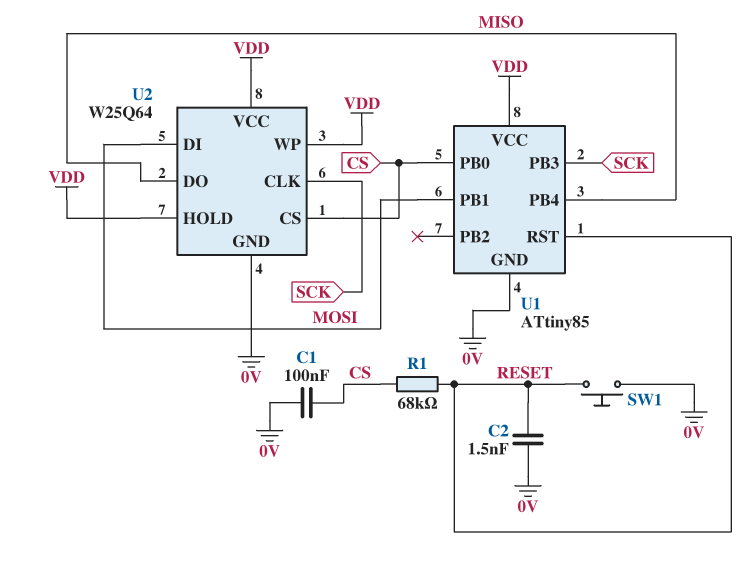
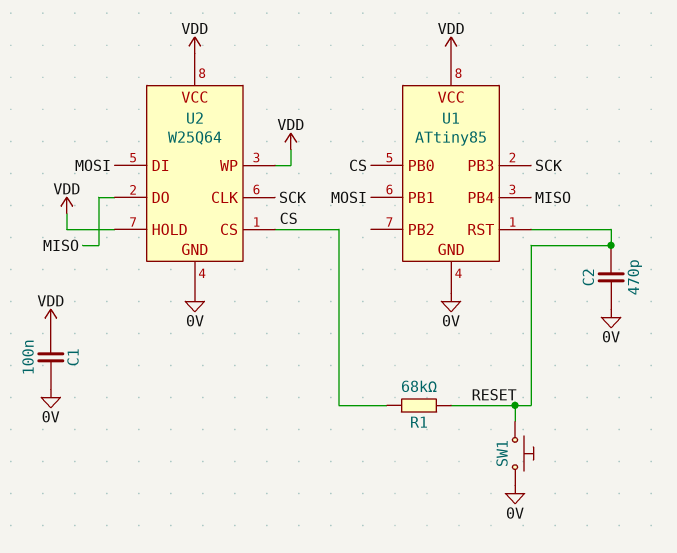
C1: 100nF (0V, CS) -> 100nF (0V, VDD)
C2: 1.5nF (0V, RESET) -> 470pF (0V, RESET)

